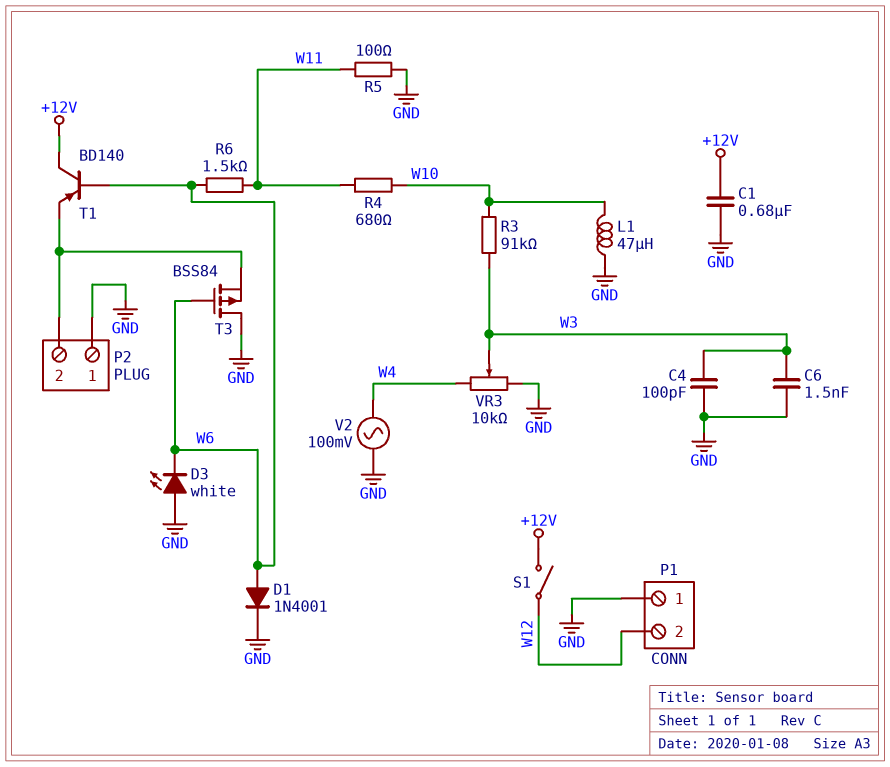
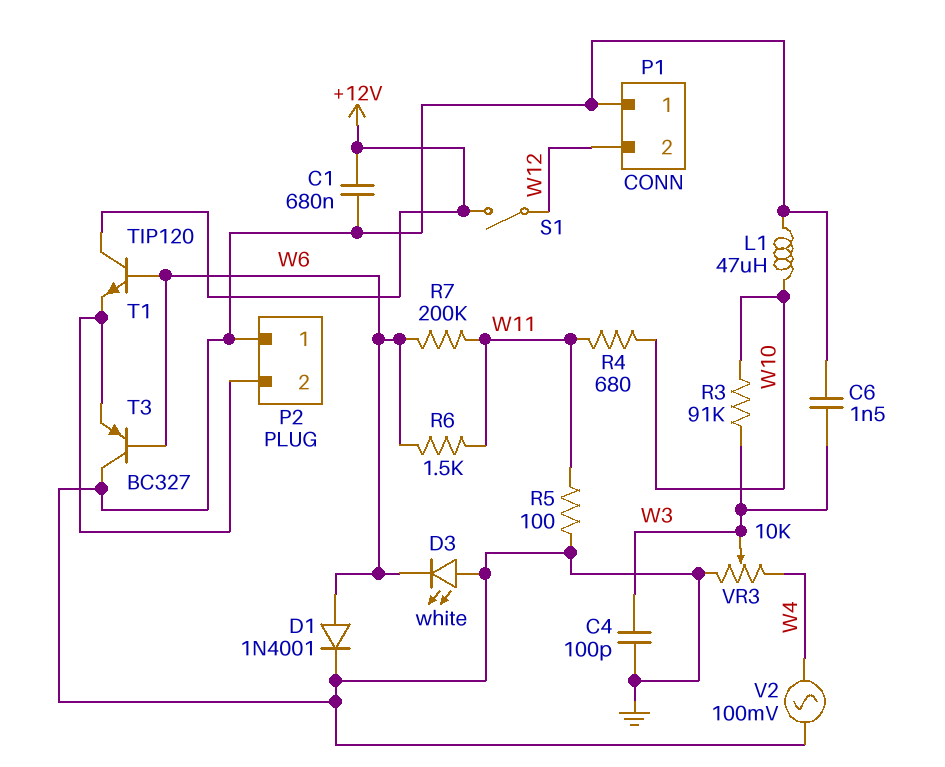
R7: none -> 200k (W6, W11)
T1: PNP BD140 (B W6, C +12V, E P2/2) -> NPN TIP120 (B W6, C +12V, E P2/2)
T3: PMOS BSS84 (G W6, D GND, S P2/2) -> PNP BC327 (B W6, C GND, E P2/2)

